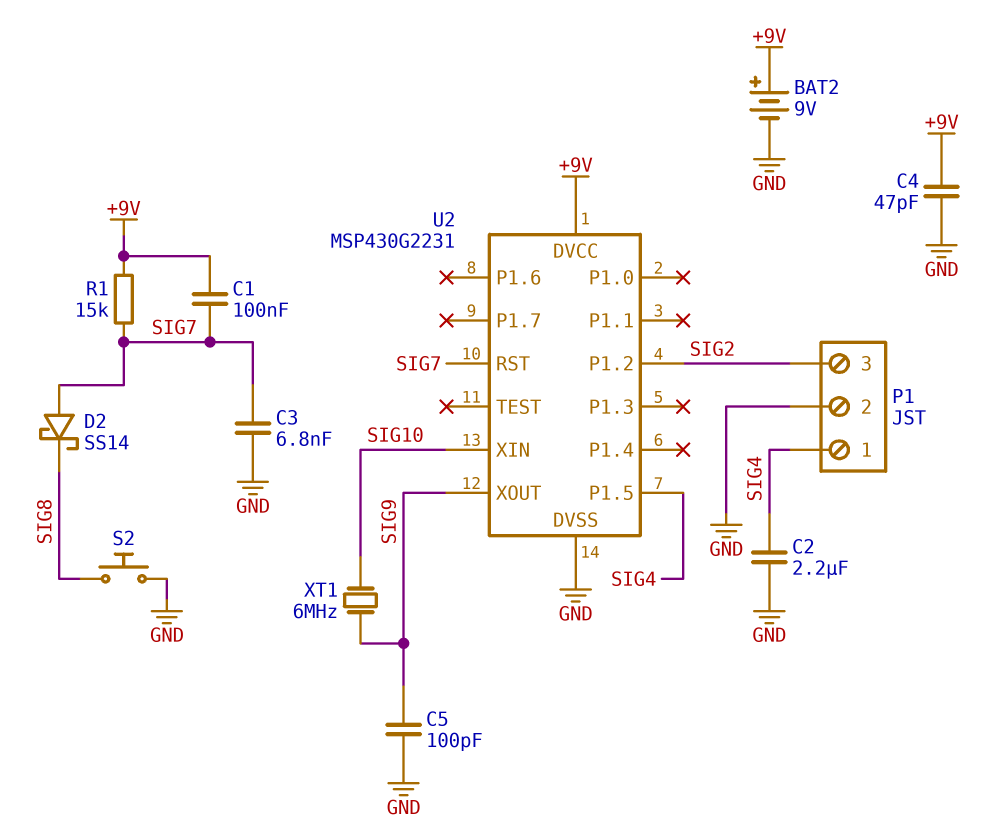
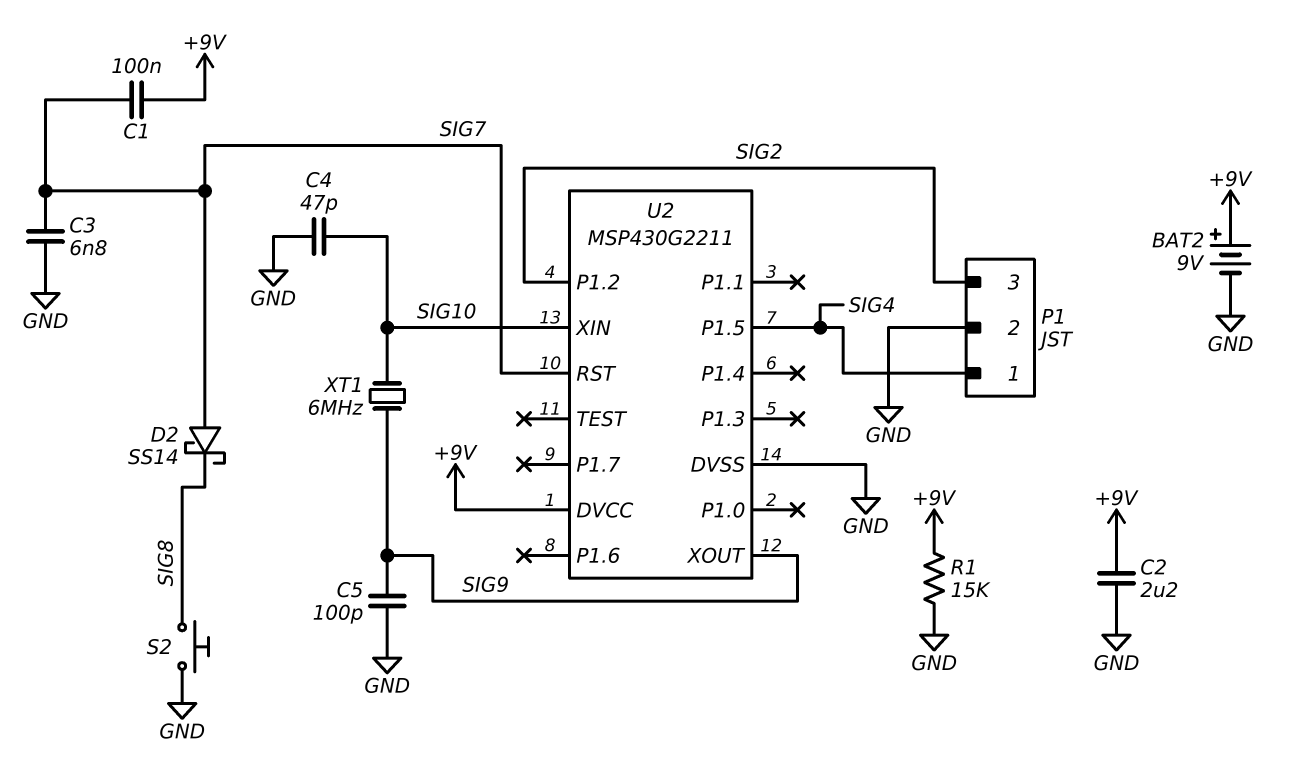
C2: 2.2uF (GND, SIG4) -> 2.2uF (+9V, GND)
C4: 47pF (+9V, GND) -> 47pF (GND, SIG10)
R1: 15k (+9V, SIG7) -> 15k (+9V, GND)
U2: MSP430G2231 -> MSP430G2211

